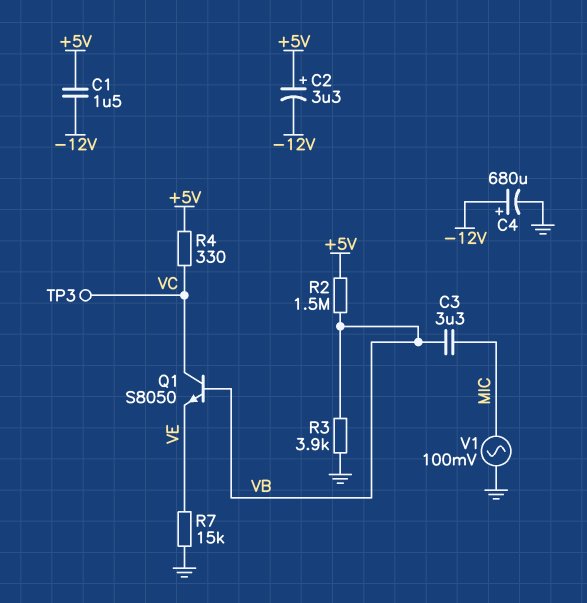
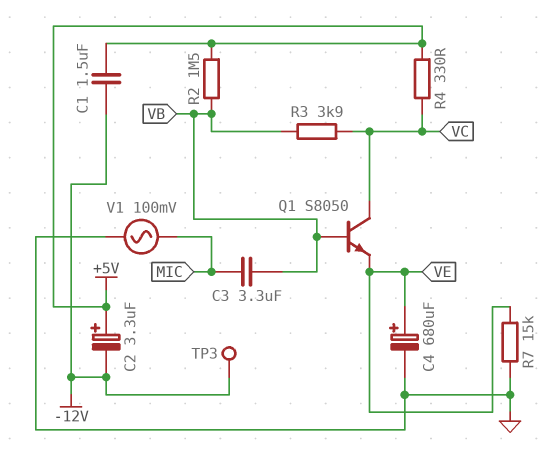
C4: 680uF (plus -12V, minus GND) -> 680uF (plus VE, minus GND)
R3: 3.9k (GND, VB) -> 3.9k (VB, VC)
TP3: test point (VC) -> test point (-12V)

